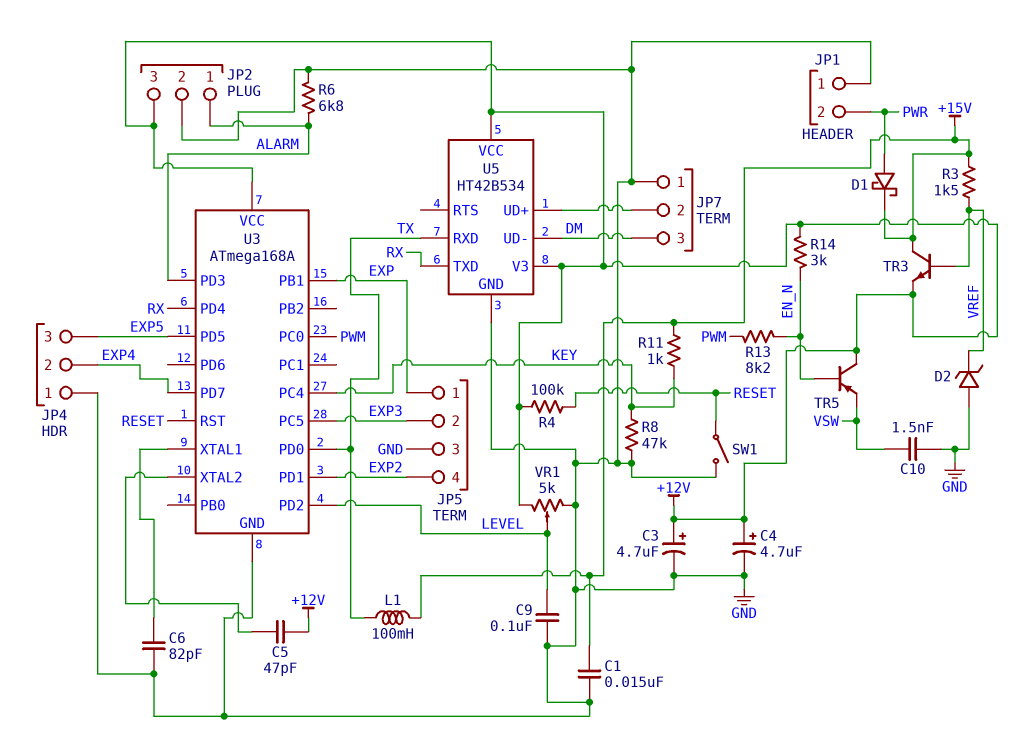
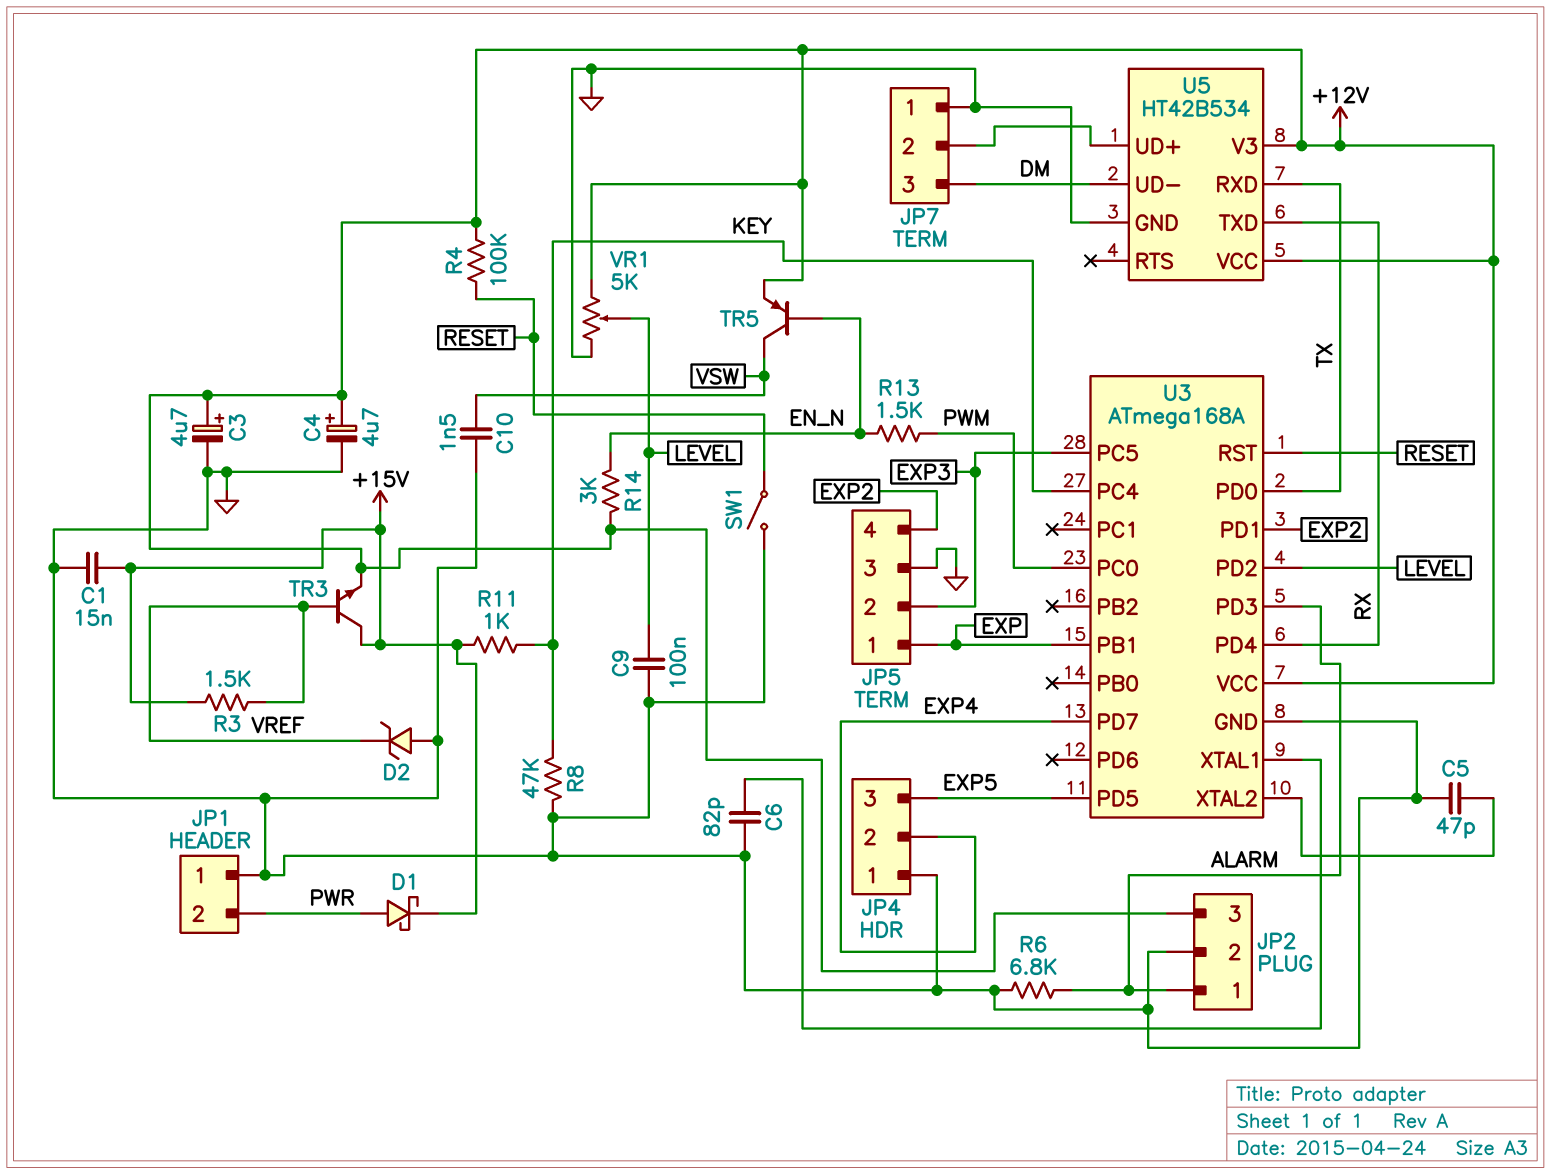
C5: 47pF (+12V, U3/XTAL2) -> 47pF (GND, U3/XTAL2)
L1: 100mH (+15V, TX) -> none
R13: 8.2k (EN_N, PWM) -> 1.5k (EN_N, PWM)
TR5: PNP (B EN_N, C +12V, E VSW) -> PNP (B EN_N, C VSW, E +12V)

